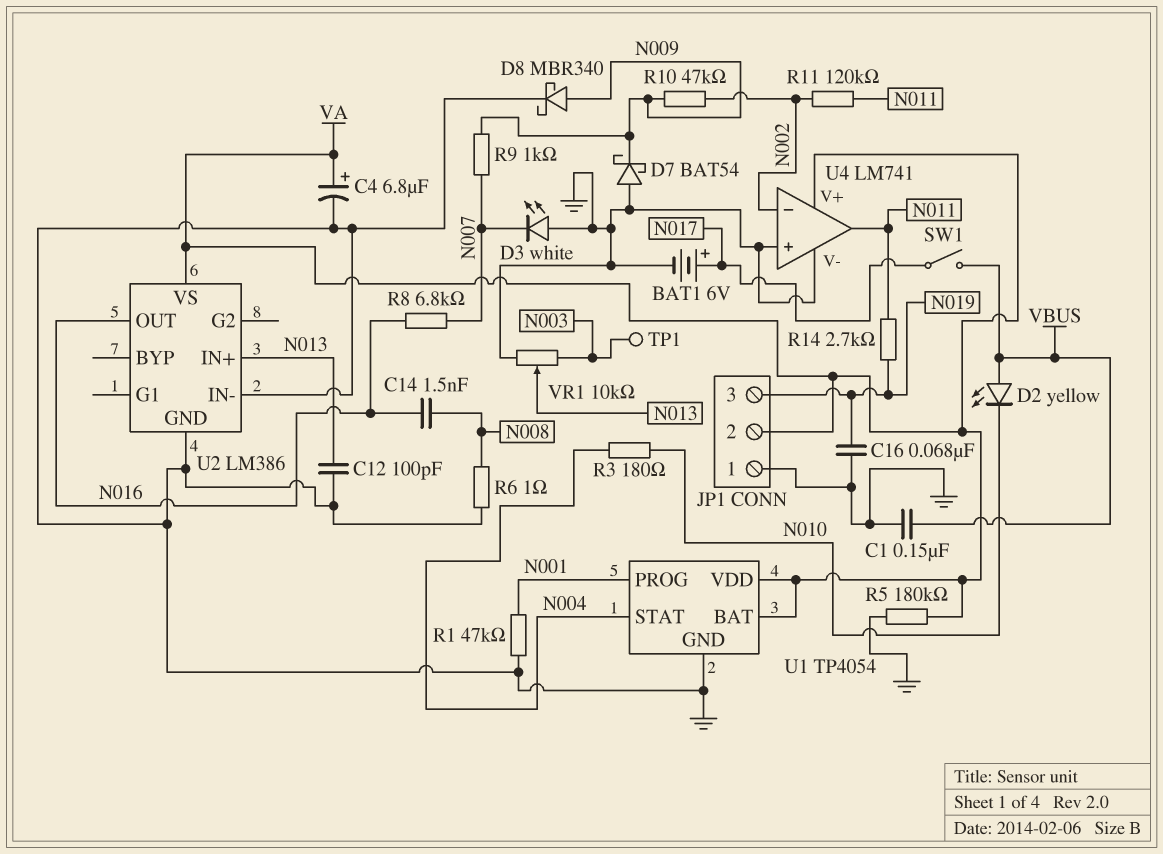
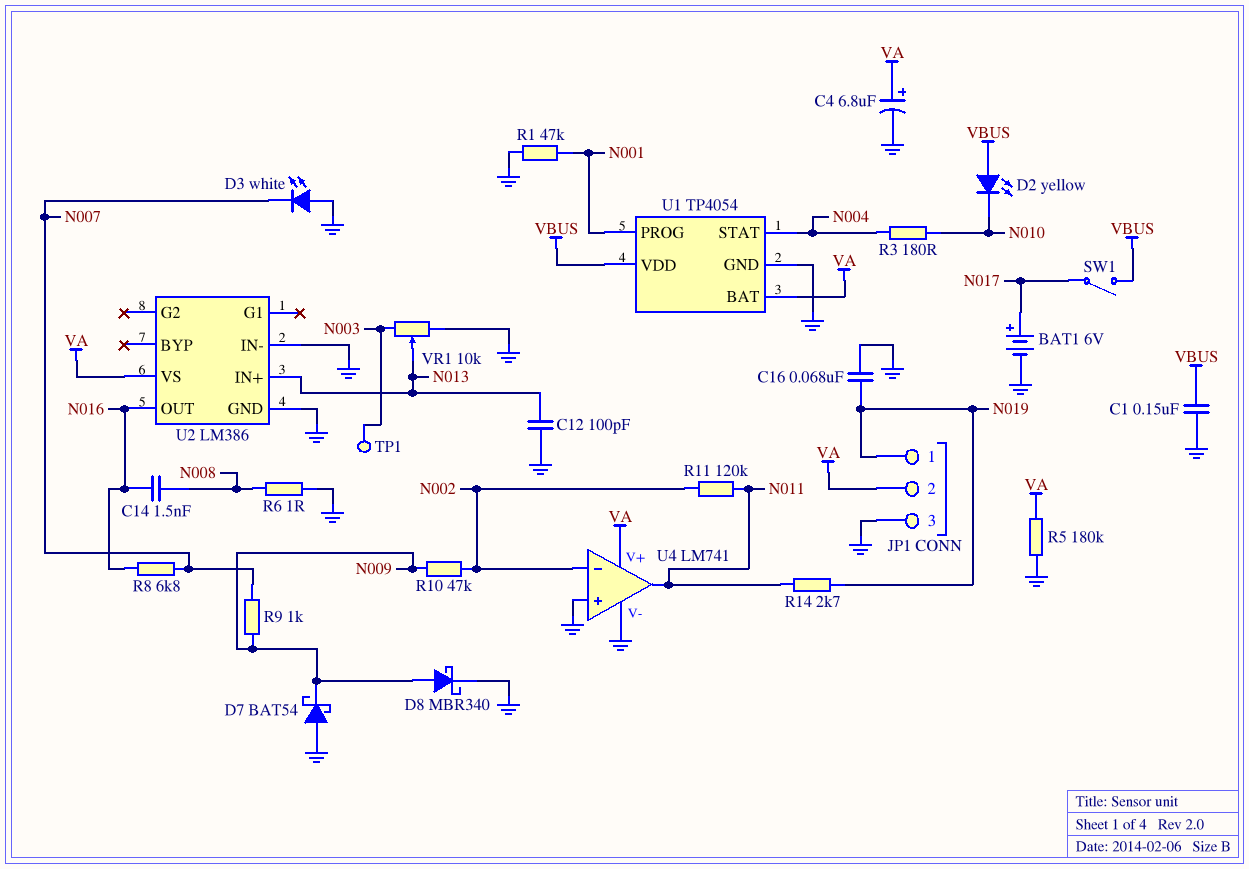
JP1 pin 1: GND -> N019
JP1 pin 3: N019 -> GND
U1 pin VDD: VA -> VBUS

